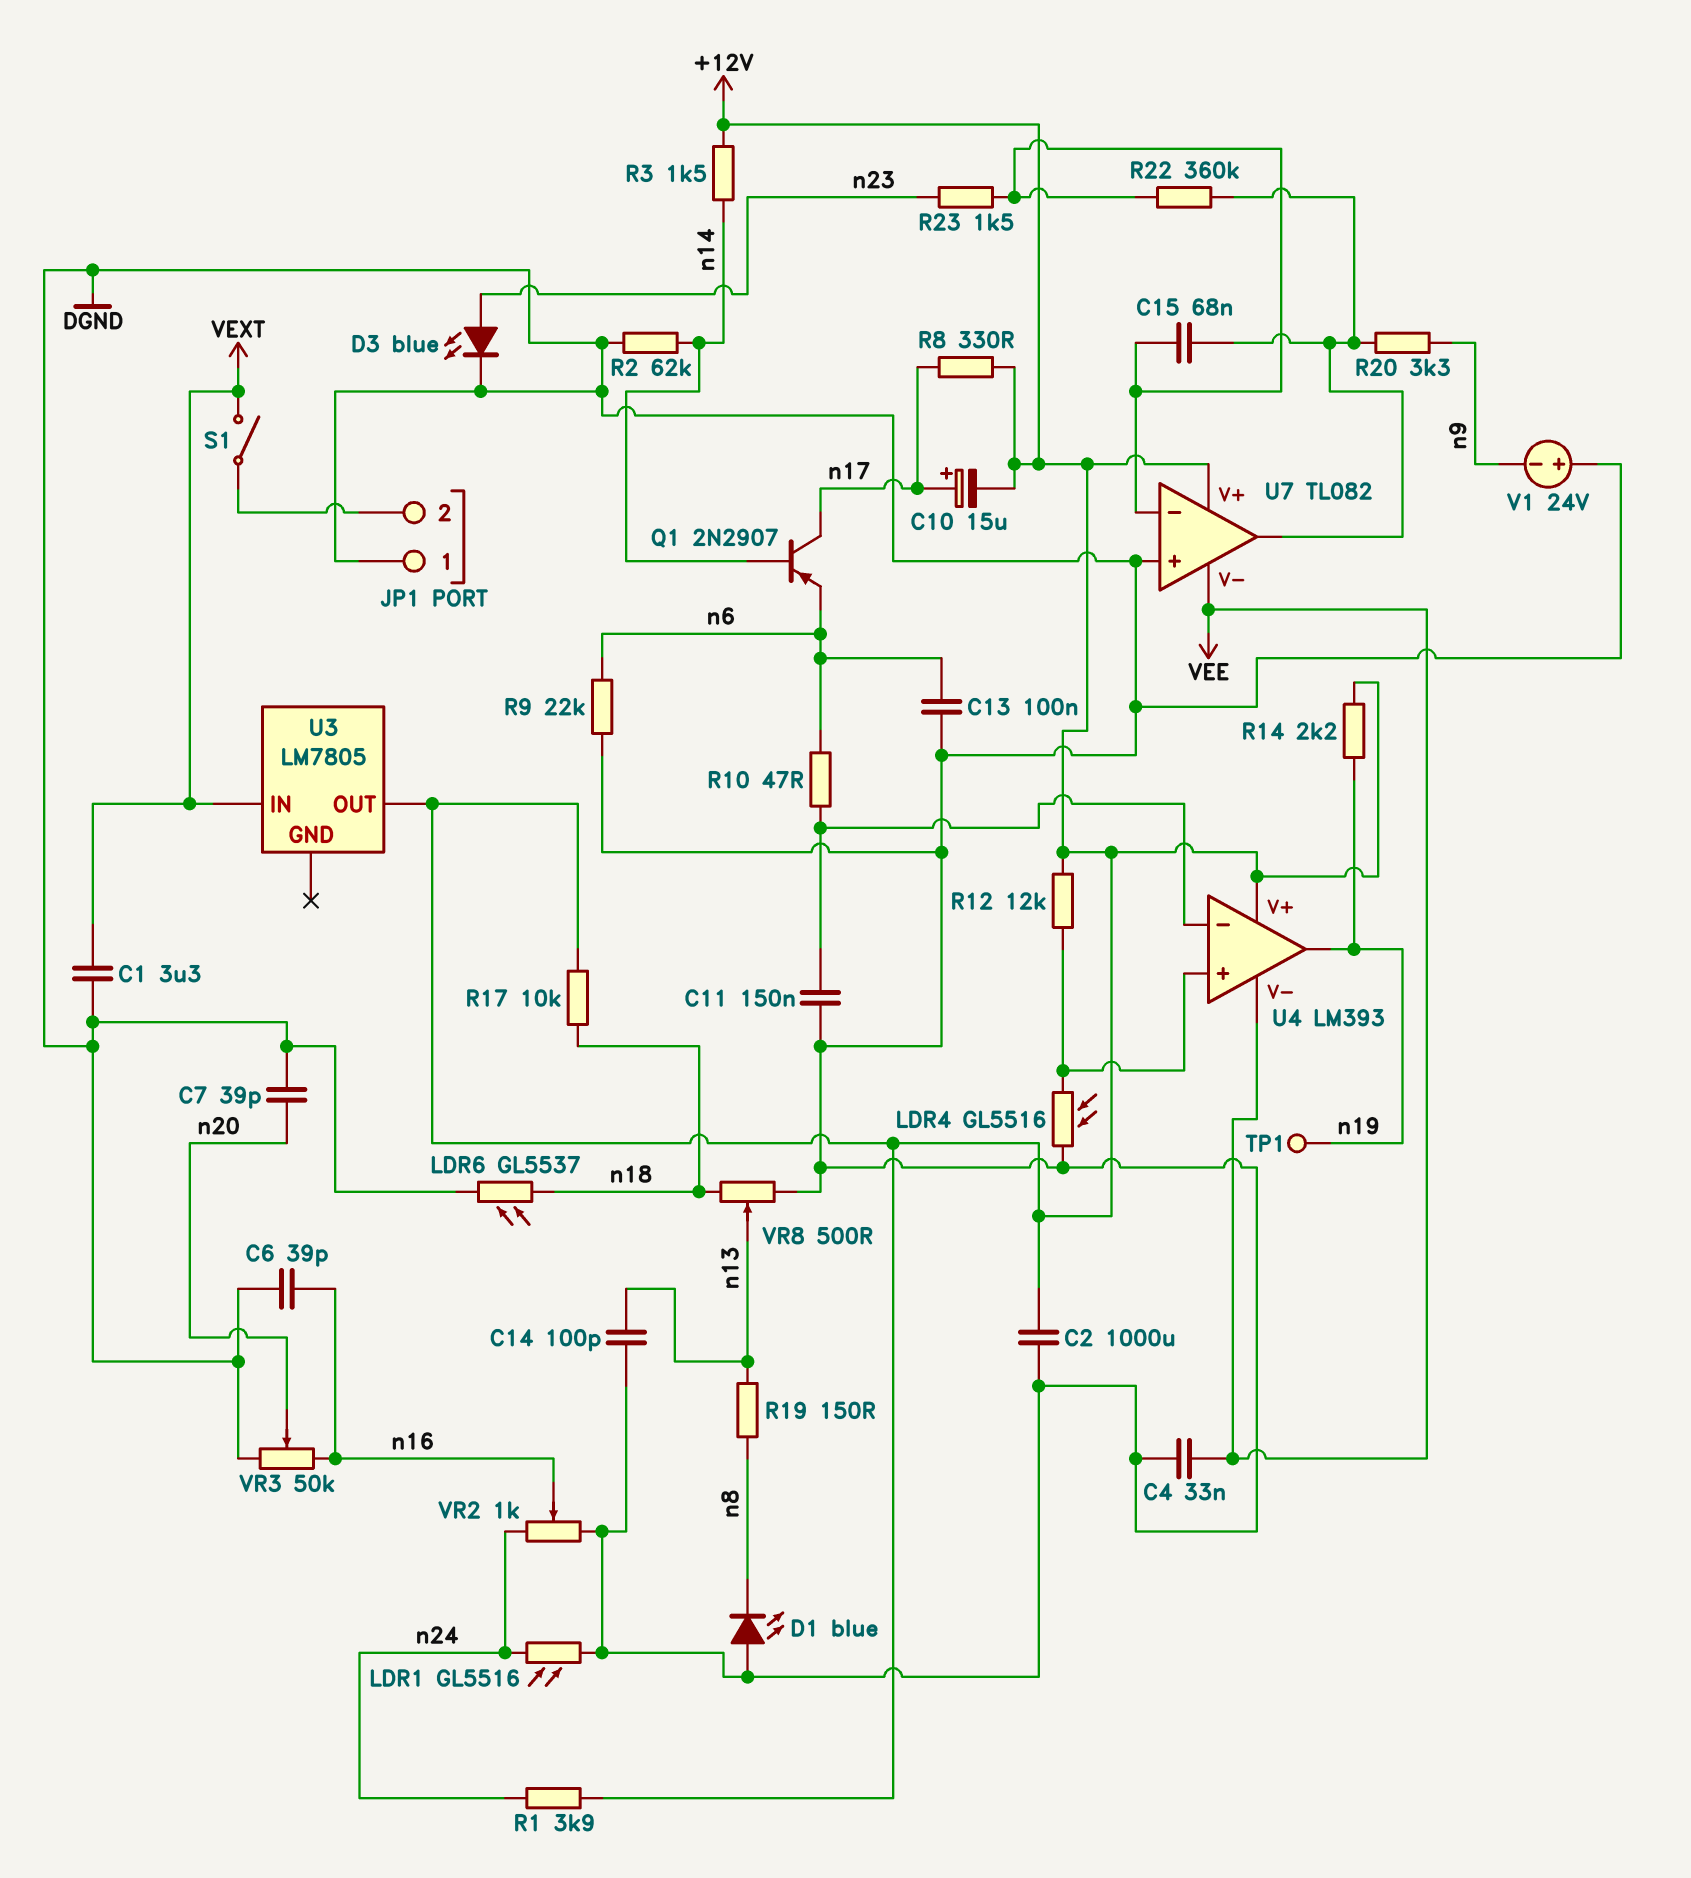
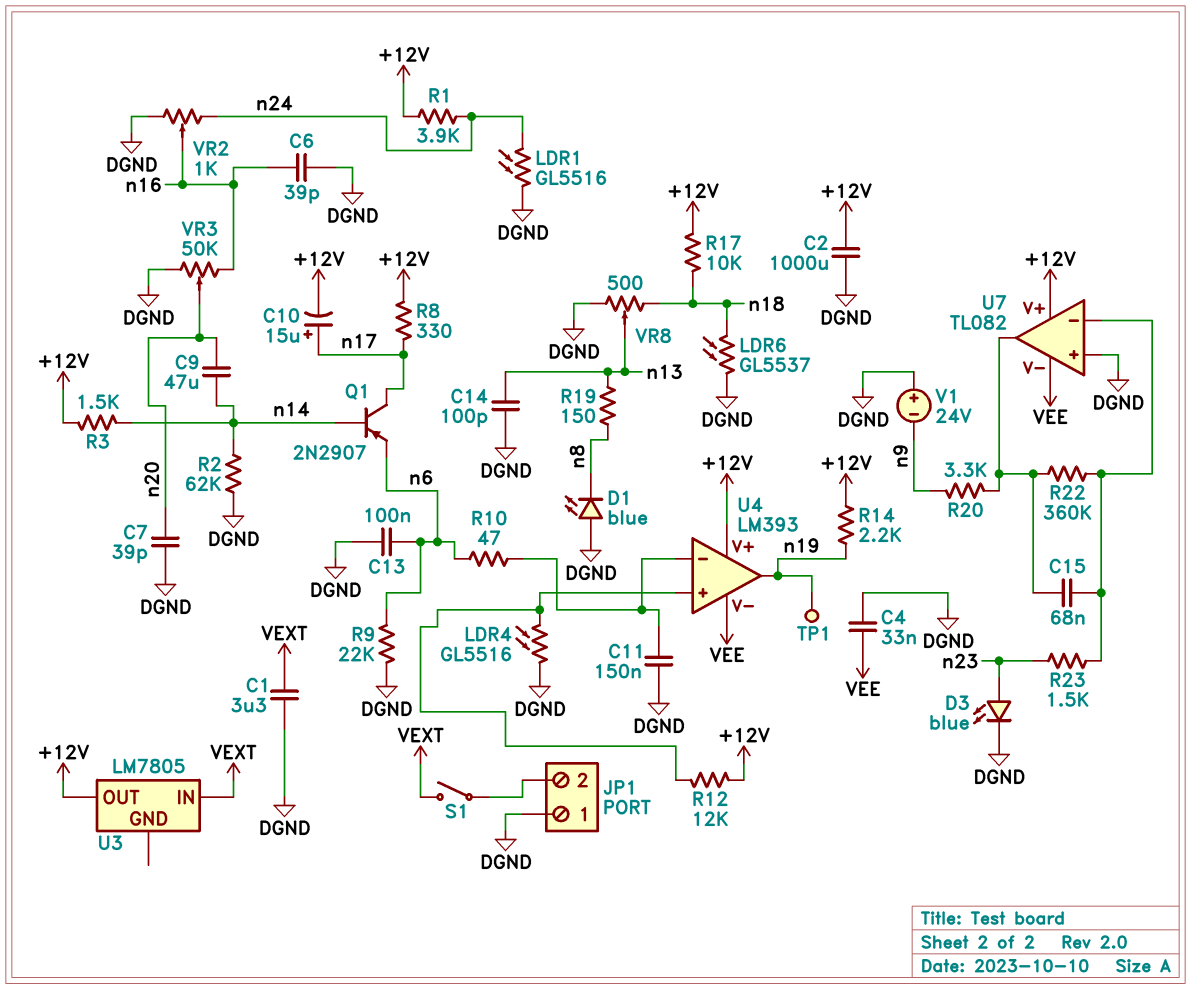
C9: none -> 47uF (n14, n20)

